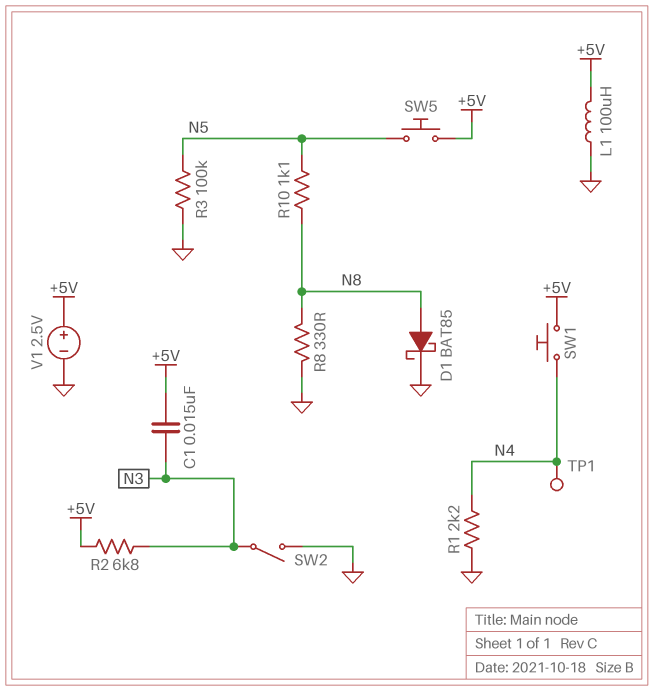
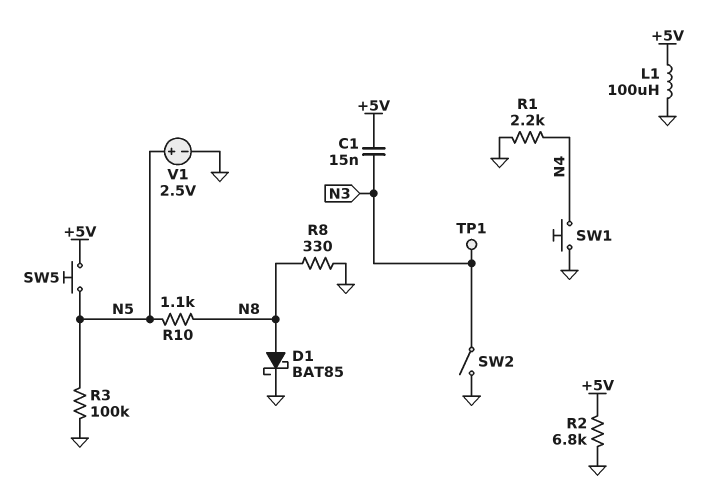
R2: 6.8k (+5V, N3) -> 6.8k (+5V, GND)
SW1: button (+5V, N4) -> button (GND, N4)
TP1: test point (N4) -> test point (N3)
V1: 2.5V (plus +5V, minus GND) -> 2.5V (plus N5, minus GND)

